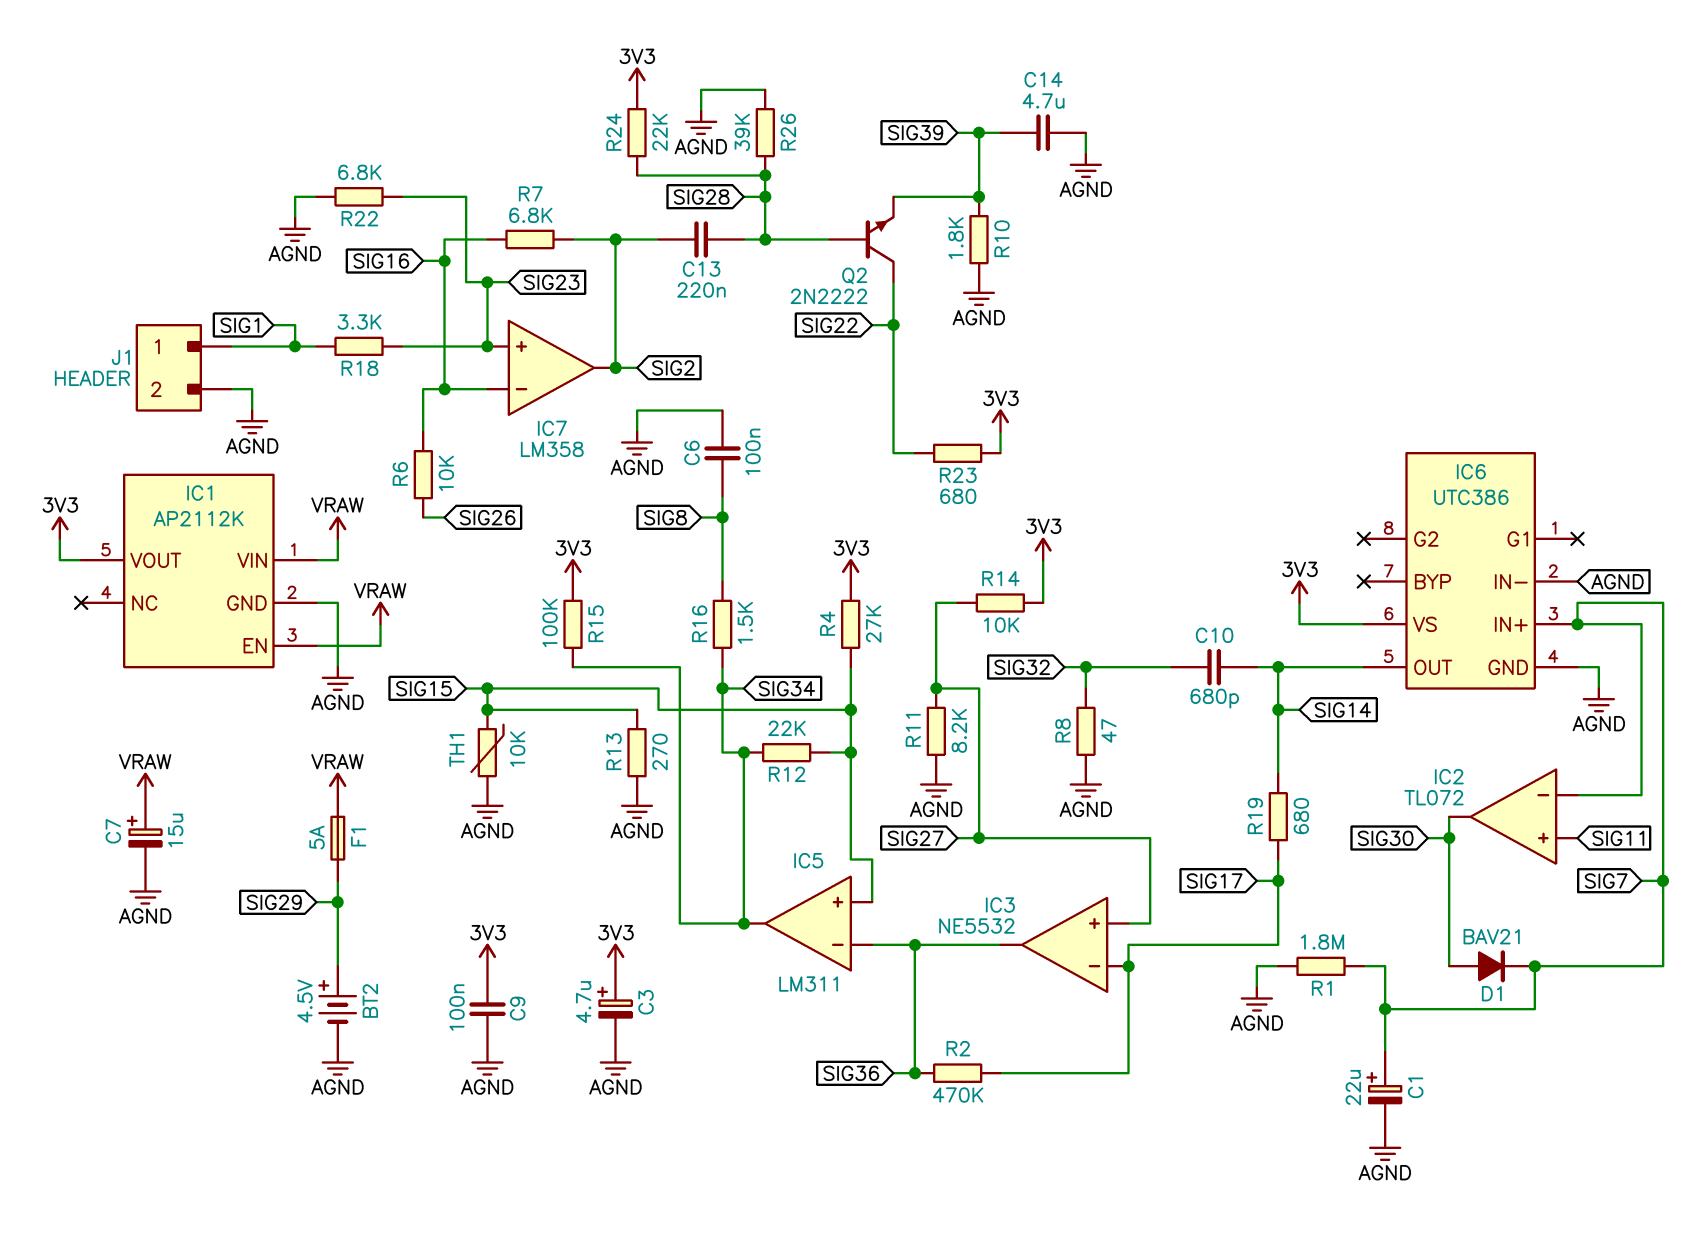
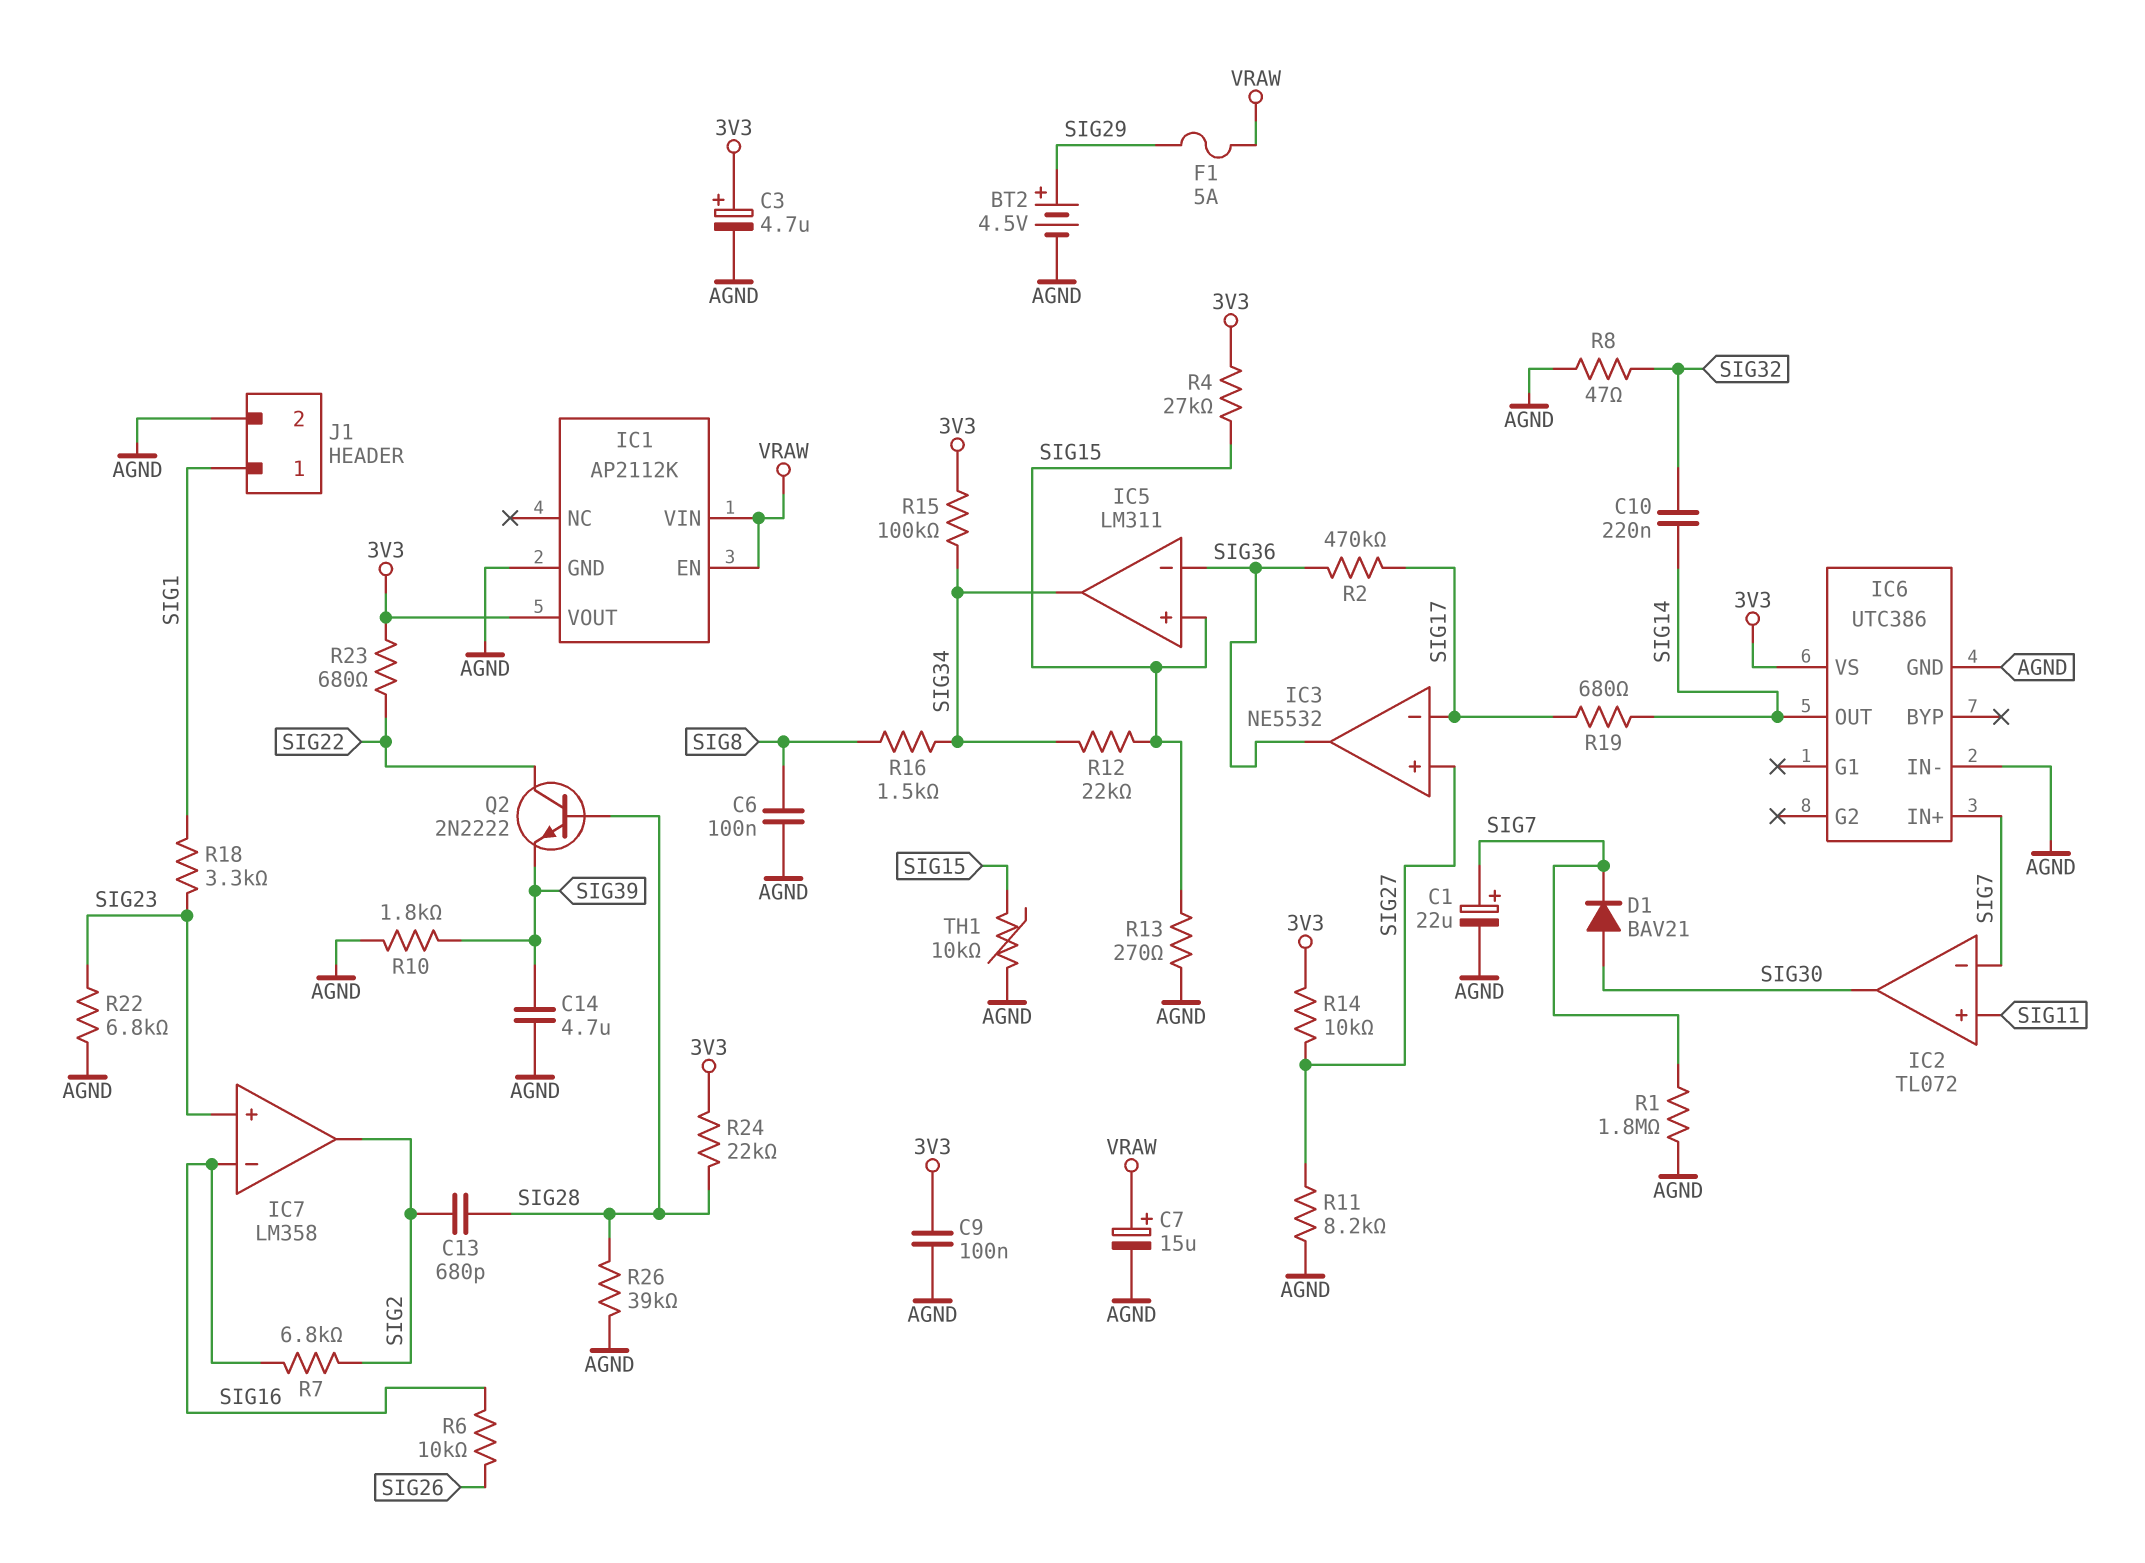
C10: 680pF (SIG14, SIG32) -> 220nF (SIG14, SIG32)
C13: 220nF (SIG2, SIG28) -> 680pF (SIG2, SIG28)

